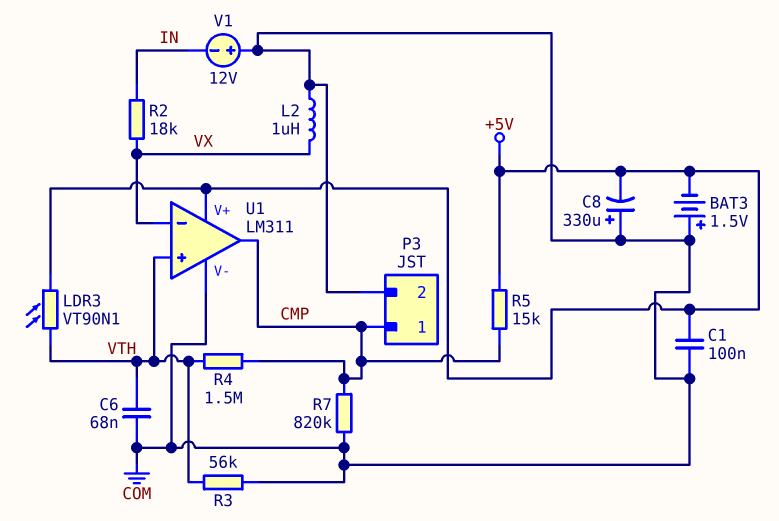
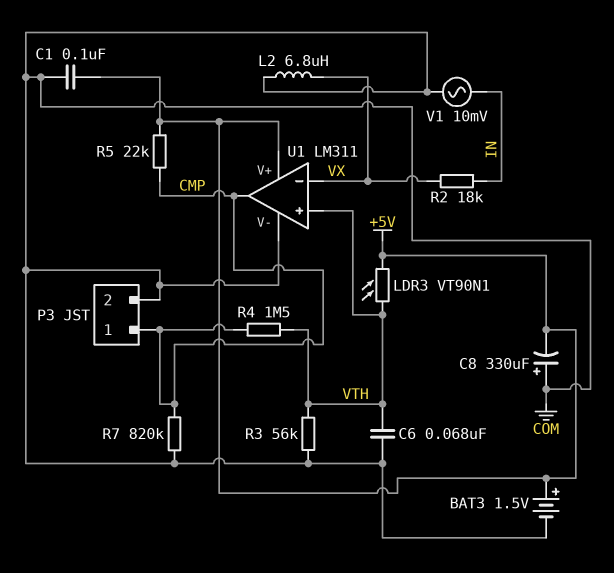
BAT3: 1.5V (plus COM, minus +5V) -> 1.5V (plus +5V, minus COM)
L2: 1uH (COM, VX) -> 6.8uH (COM, VX)
R5: 15k (+5V, CMP) -> 22k (+5V, CMP)
V1: 12V (plus COM, minus IN) -> AC 10mV (COM, IN)

